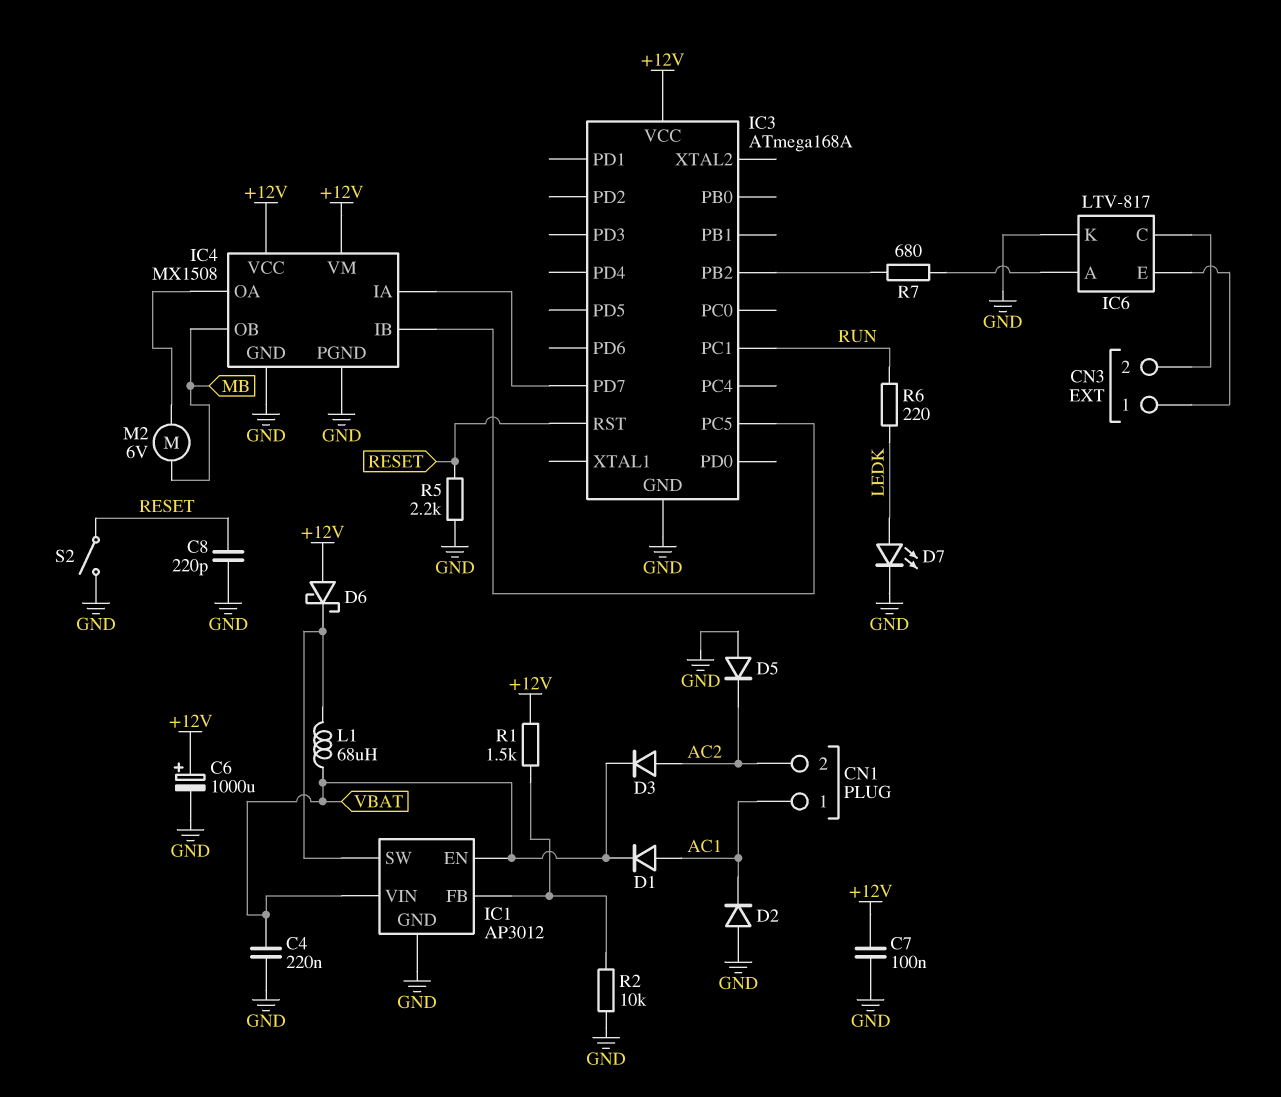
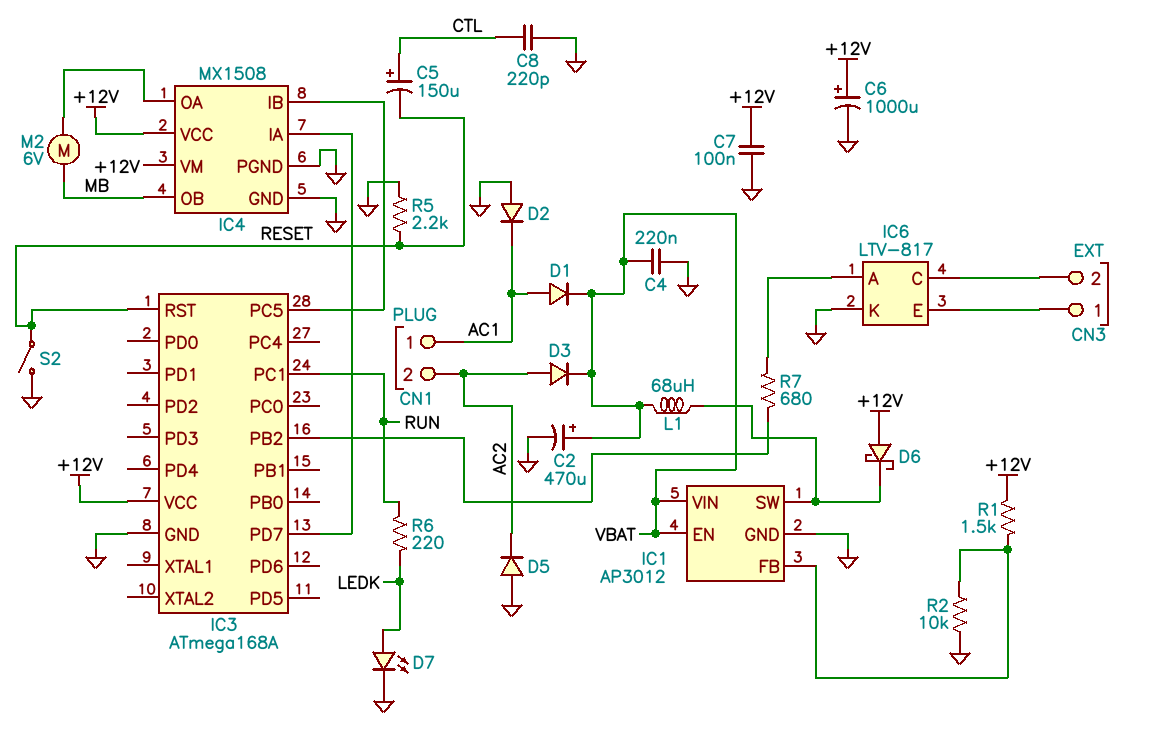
C2: none -> 470uF (plus VBAT, minus GND)
C5: none -> 150uF (plus CTL, minus RESET)
C8: 220pF (GND, RESET) -> 220pF (CTL, GND)

